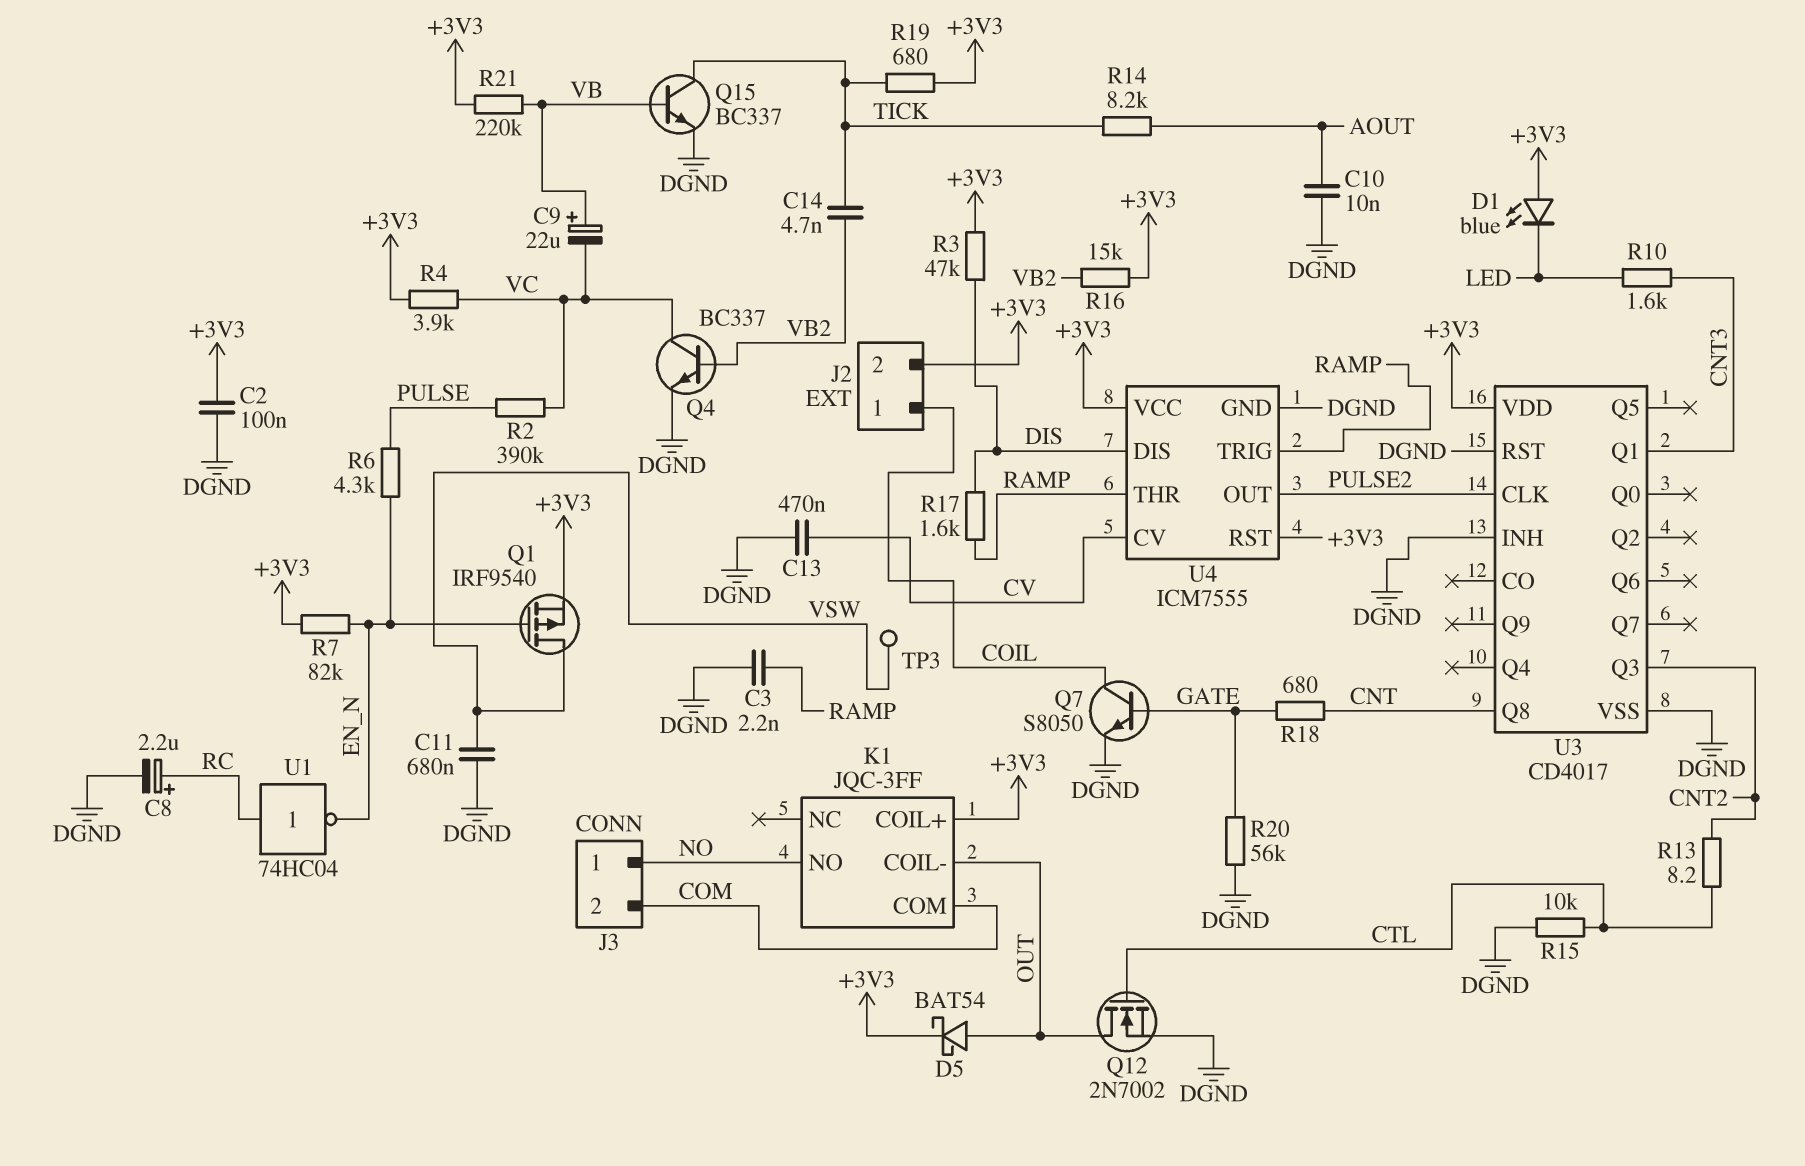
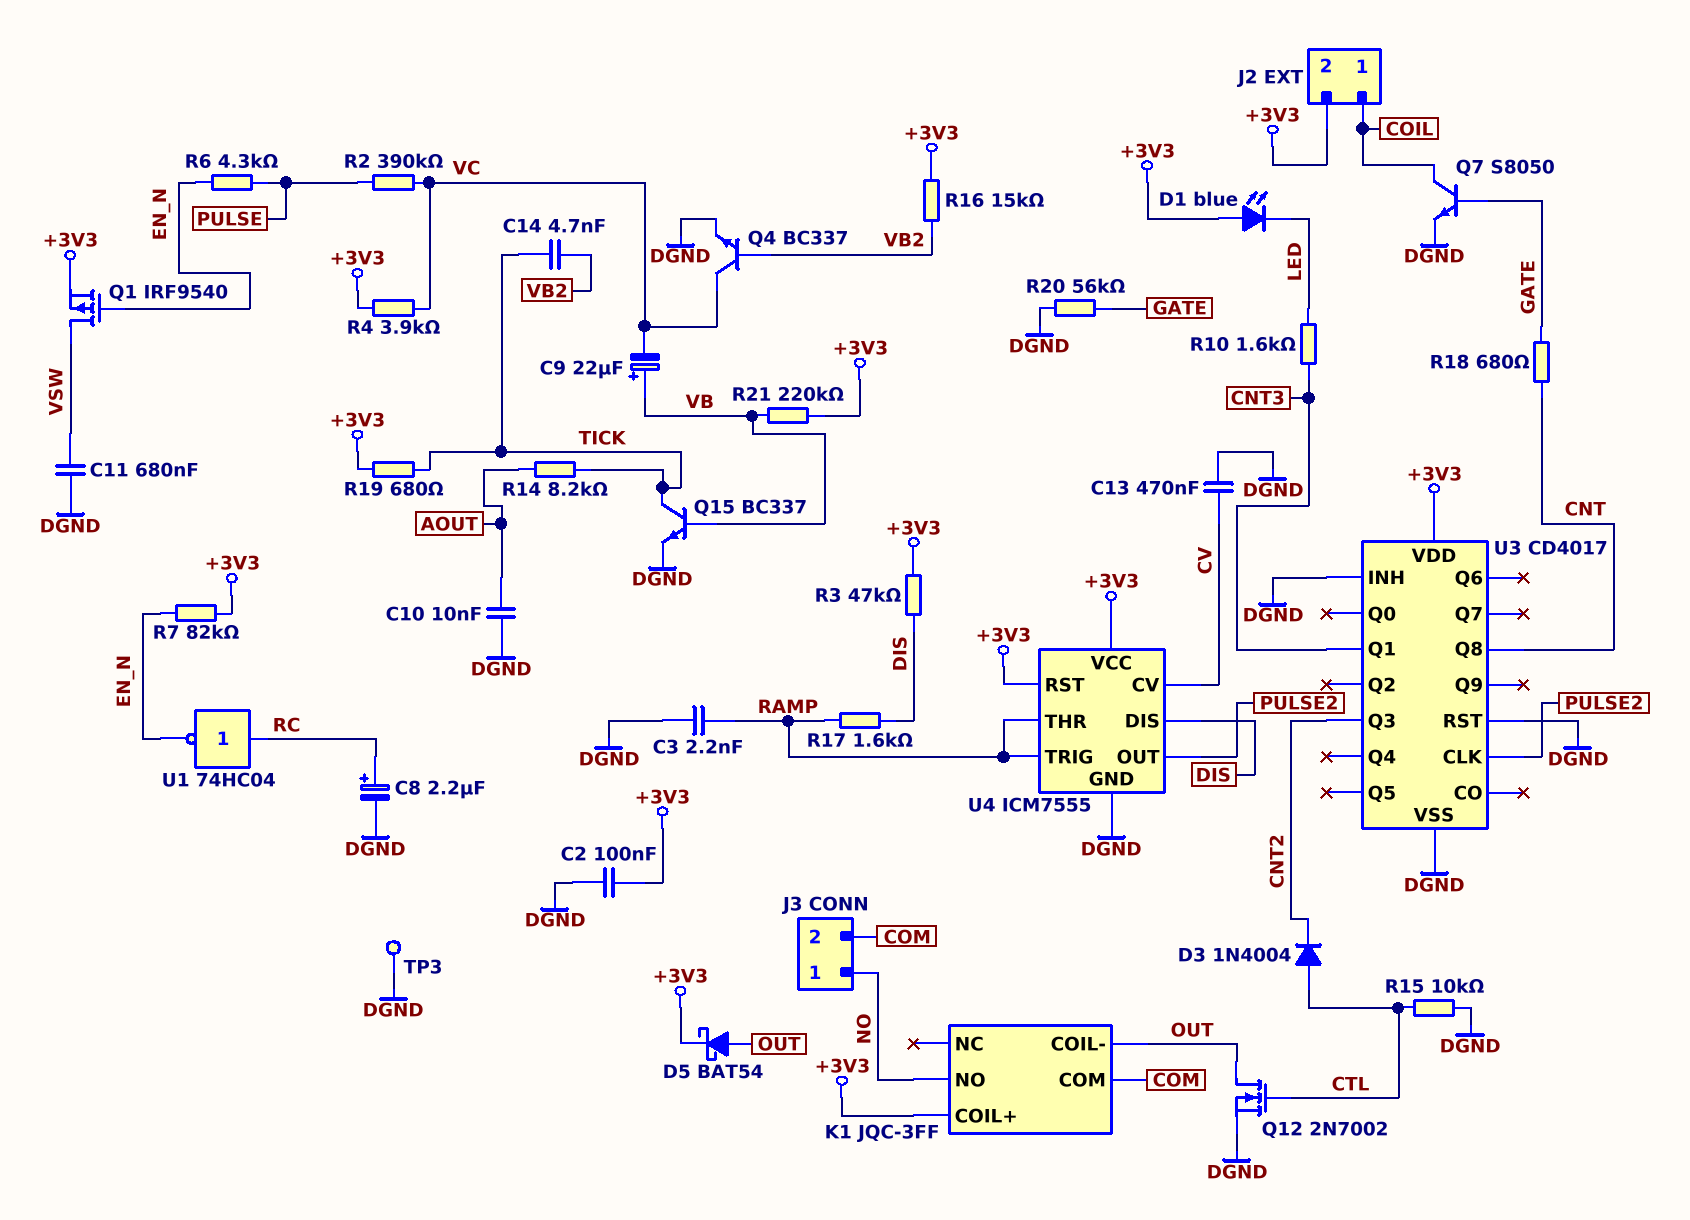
D3: none -> diode 1N4004 (A CTL, K CNT2)
R13: 8.2 (CNT2, CTL) -> none
TP3: test point (VSW) -> test point (DGND)

